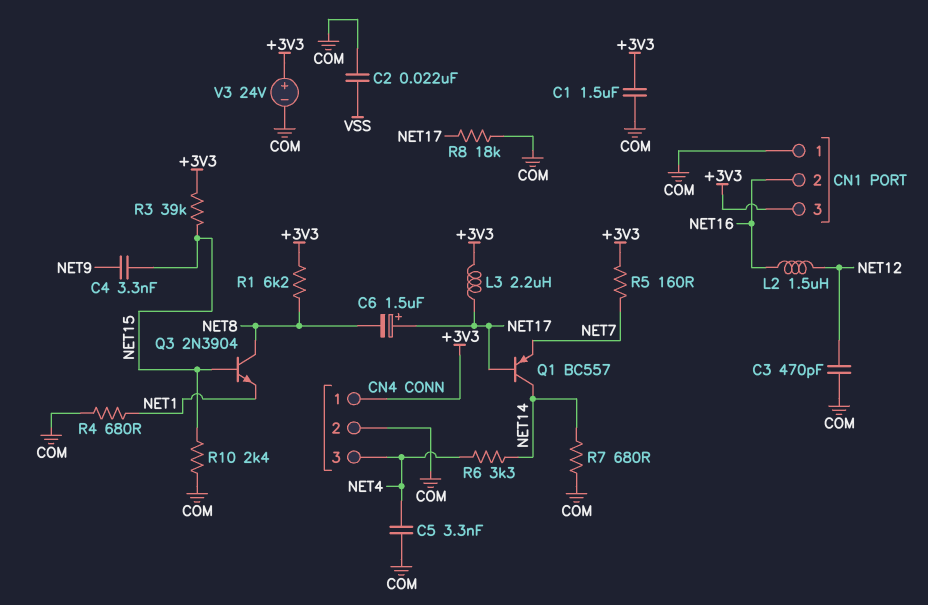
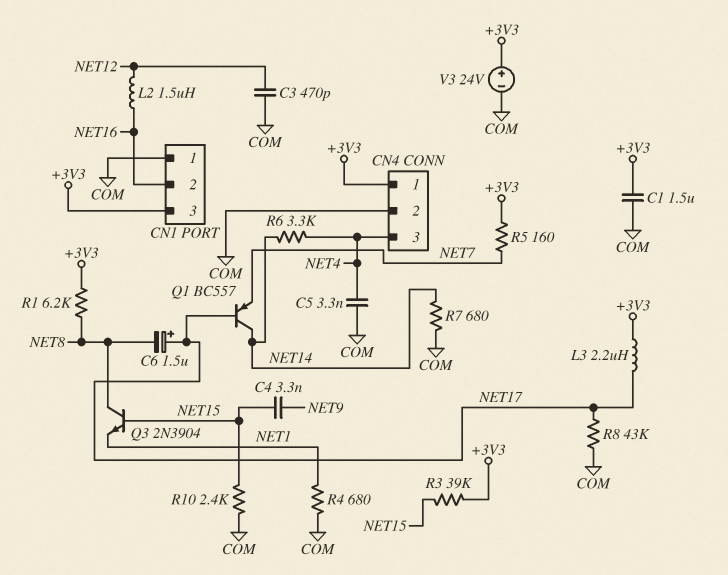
C2: 22nF (COM, VSS) -> none
R8: 18k (COM, NET17) -> 43k (COM, NET17)

